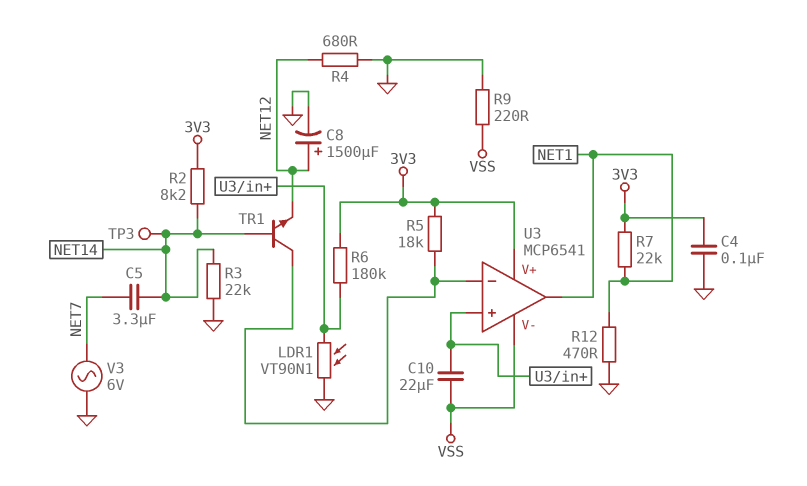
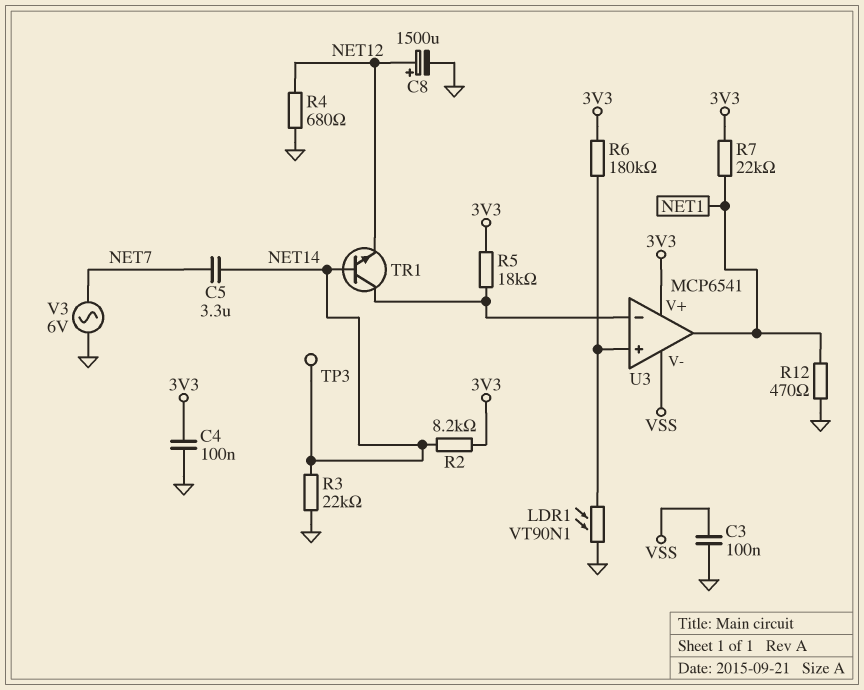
C3: none -> 100nF (GND, VSS)
C10: 22uF (U3/in+, VSS) -> none
R9: 220 (GND, VSS) -> none

